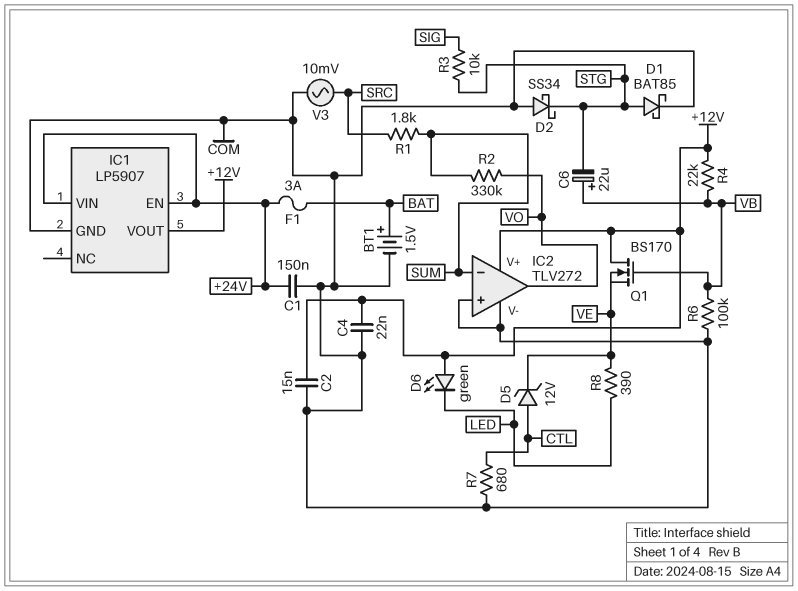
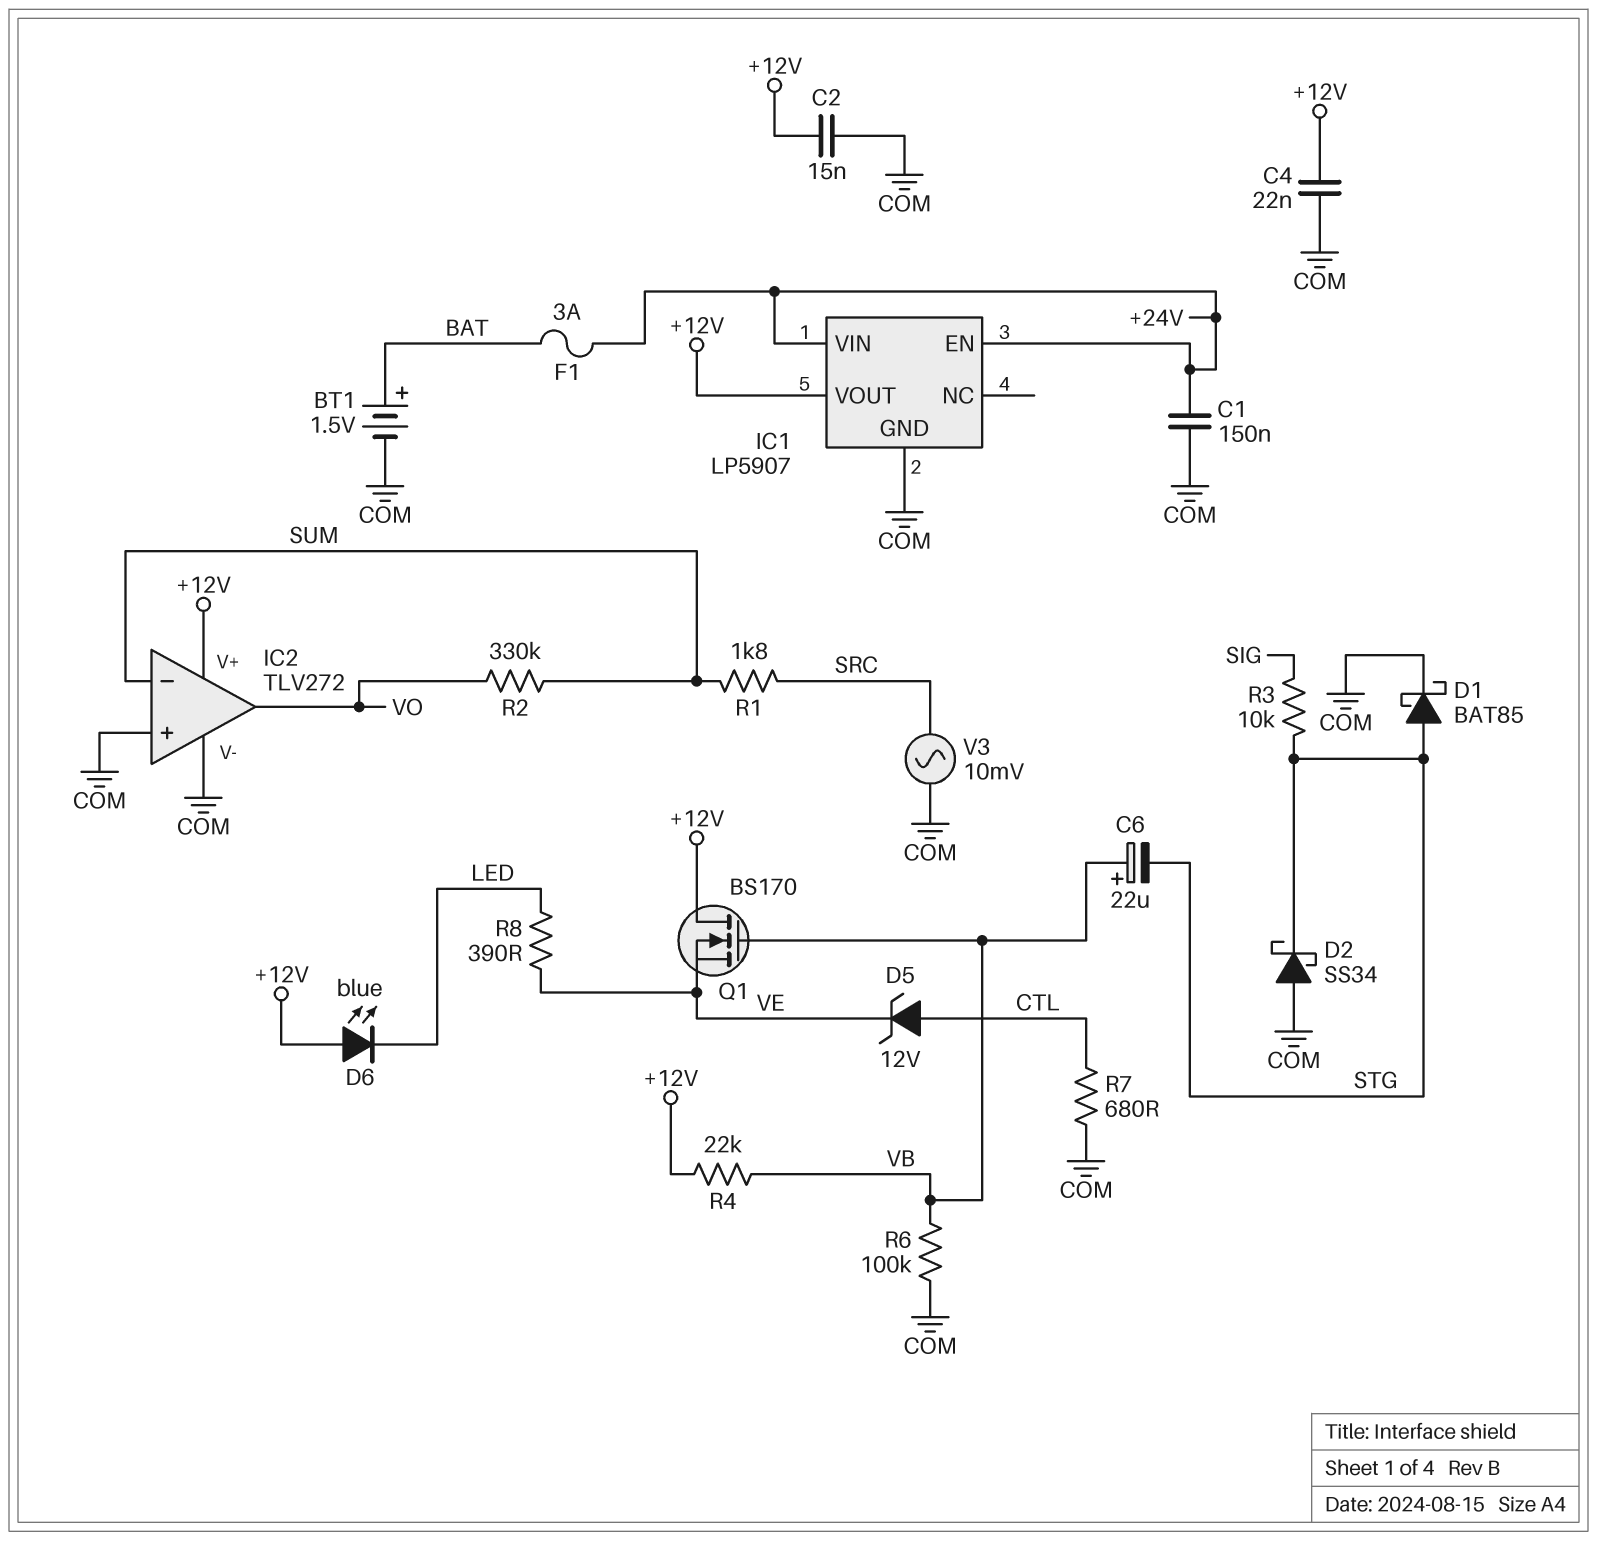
D6: LED green (A +12V, K LED) -> LED blue (A +12V, K LED)

